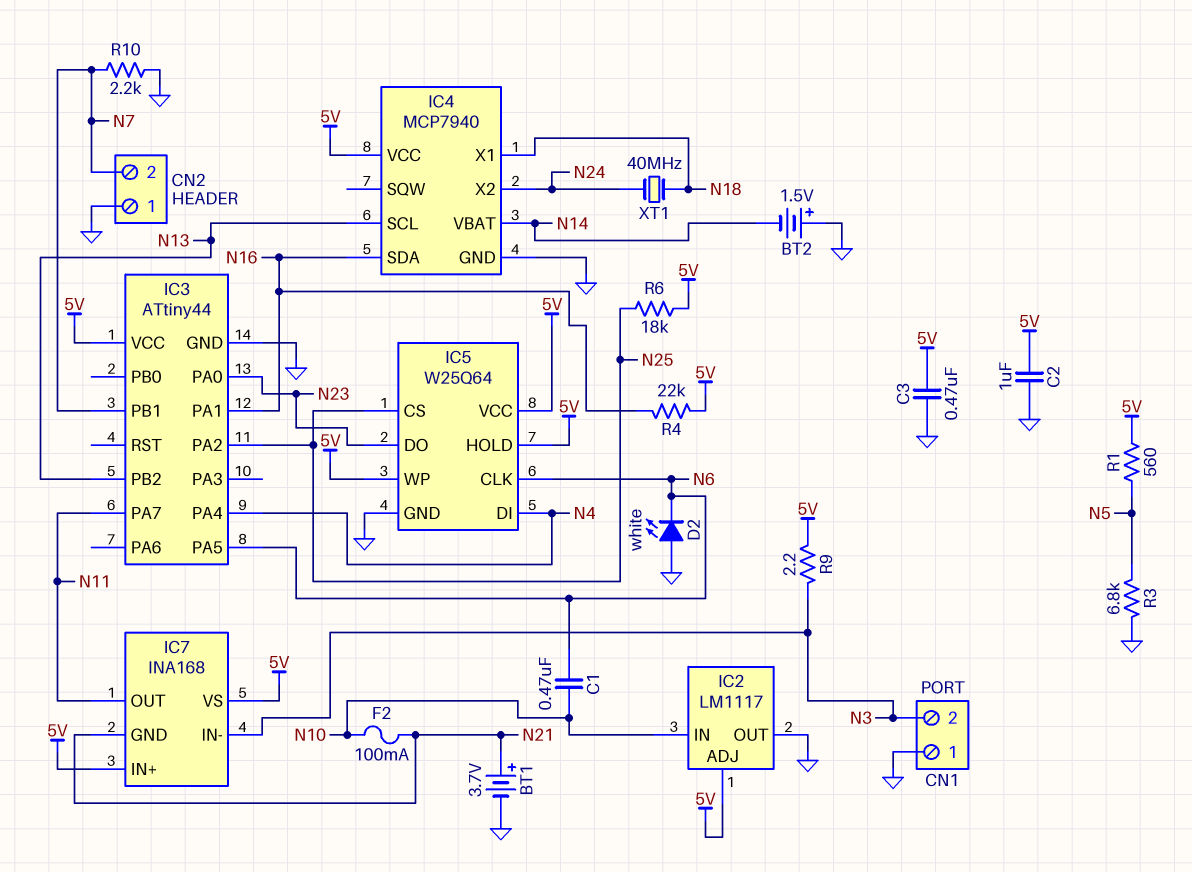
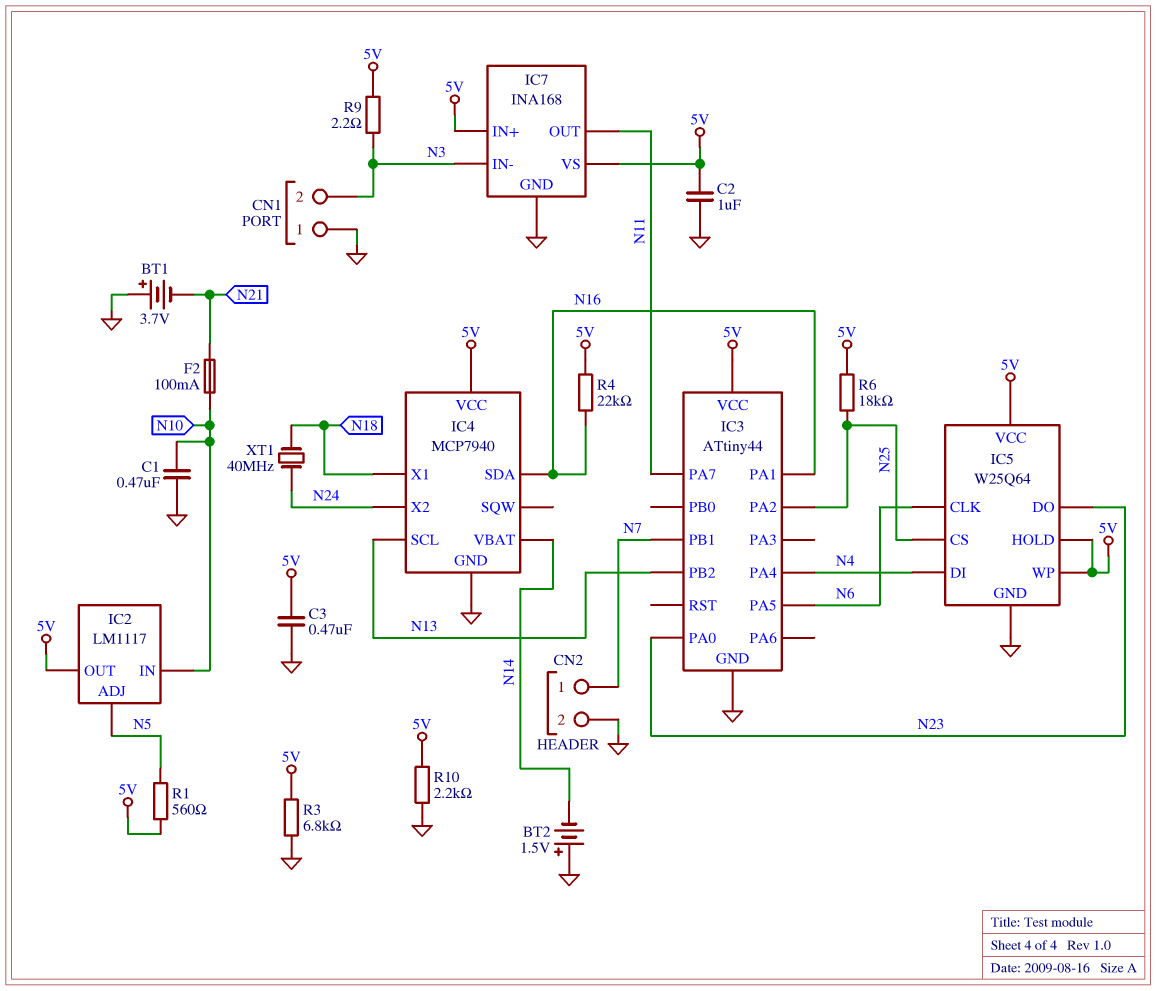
BT1: 3.7V (plus N21, minus GND) -> 3.7V (plus GND, minus N21)
C1: 470nF (N6, N10) -> 470nF (GND, N10)
CN2 pin 1: GND -> N7
CN2 pin 2: N7 -> GND
D2: LED white (A GND, K N6) -> none
IC2 pin ADJ: 5V -> N5
IC2 pin OUT: GND -> 5V
IC7 pin GND: N21 -> GND
R3: 6.8k (GND, N5) -> 6.8k (5V, GND)
R10: 2.2k (GND, N7) -> 2.2k (5V, GND)

